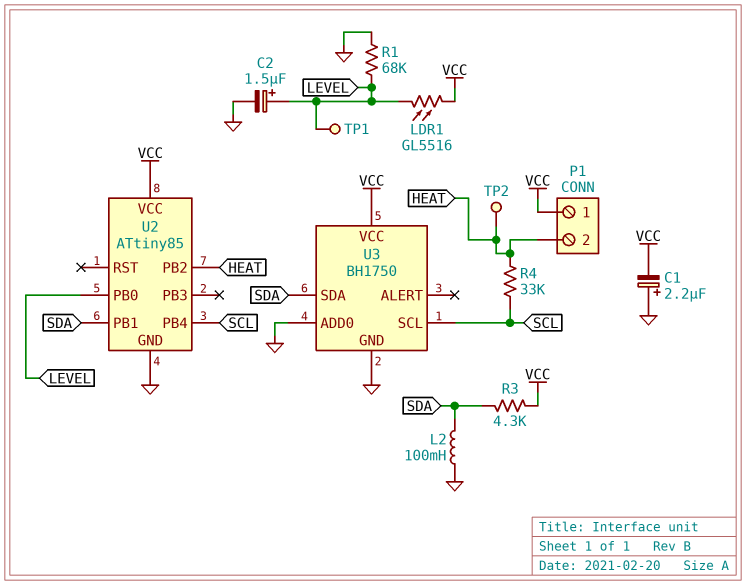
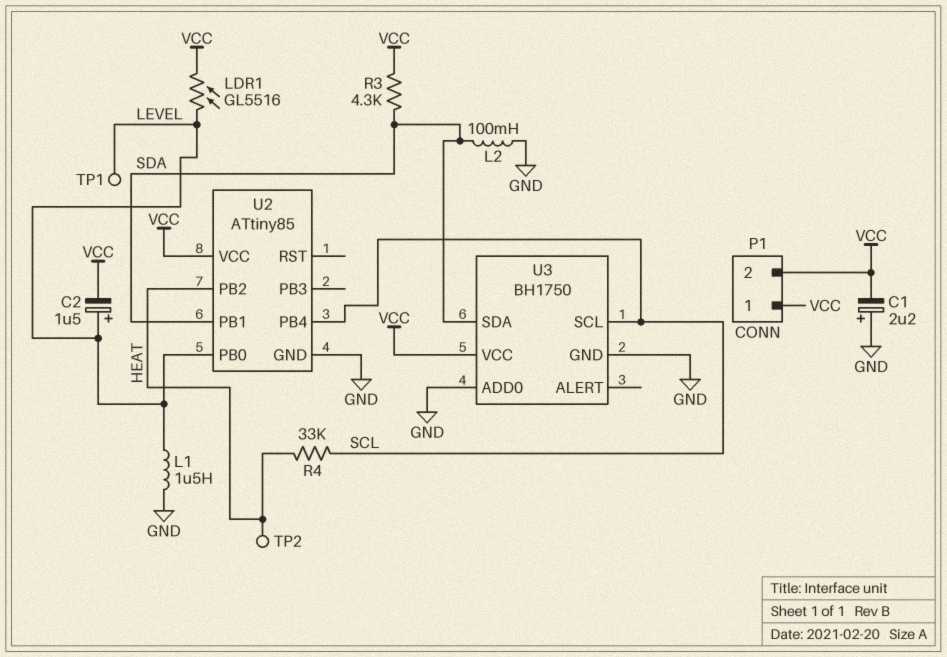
C2: 1.5uF (plus LEVEL, minus GND) -> 1.5uF (plus LEVEL, minus VCC)
L1: none -> 1.5uH (GND, LEVEL)
P1 pin 2: HEAT -> VCC
R1: 68k (GND, LEVEL) -> none

